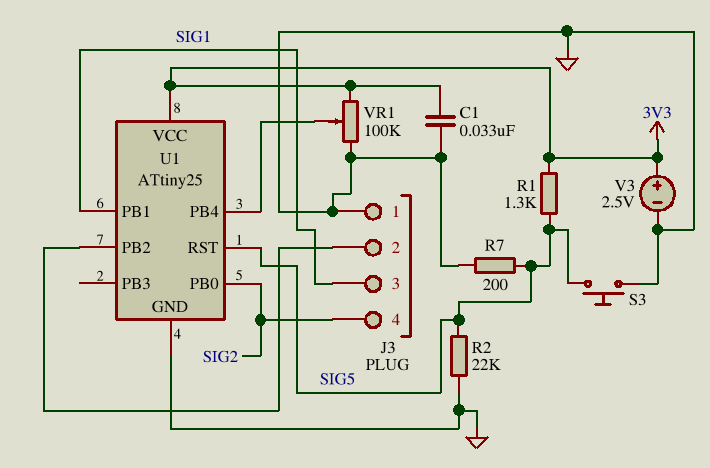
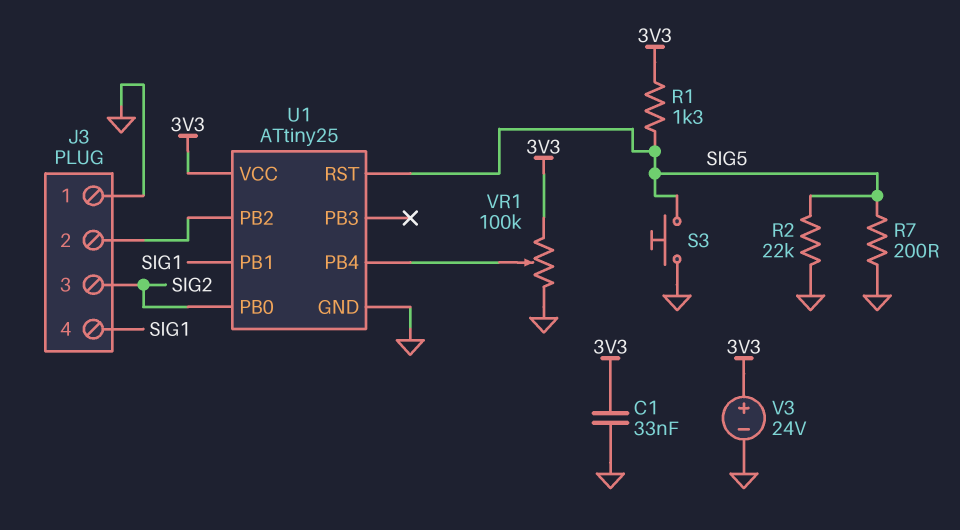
J3 pin 3: SIG1 -> SIG2
J3 pin 4: SIG2 -> SIG1
V3: 2.5V (plus 3V3, minus GND) -> 24V (plus 3V3, minus GND)

